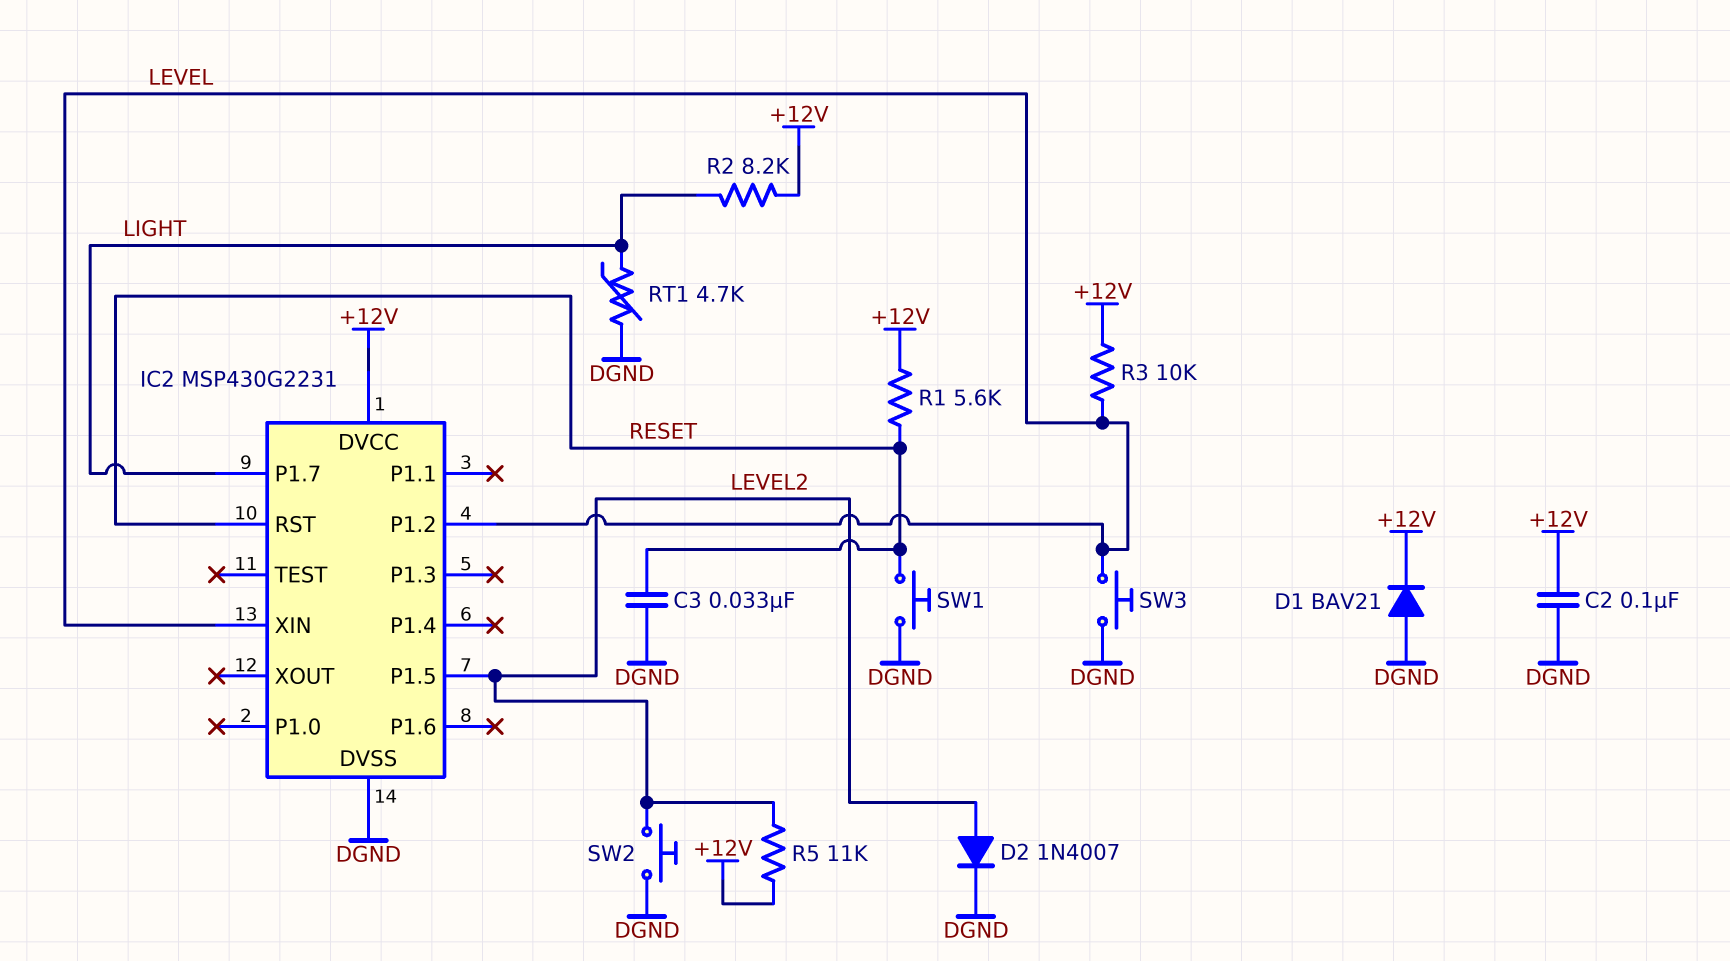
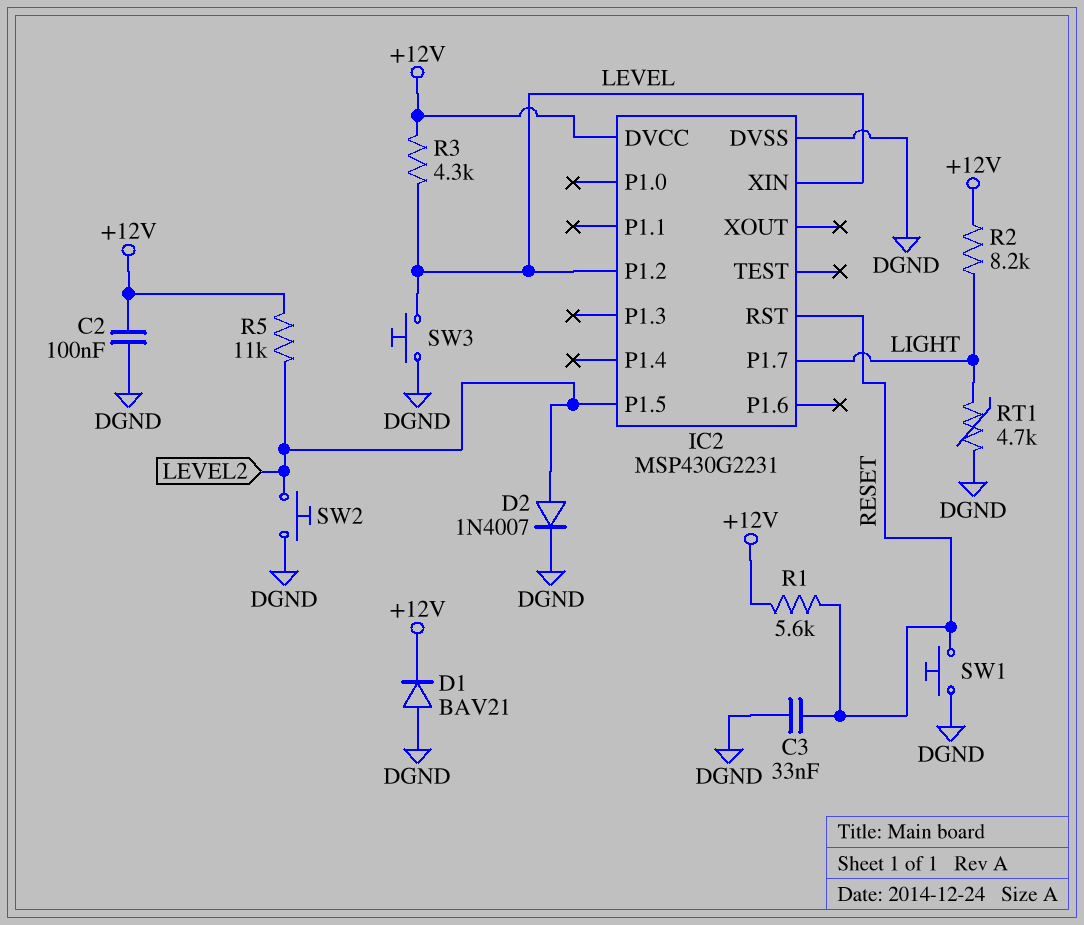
R3: 10k (+12V, LEVEL) -> 4.3k (+12V, LEVEL)

